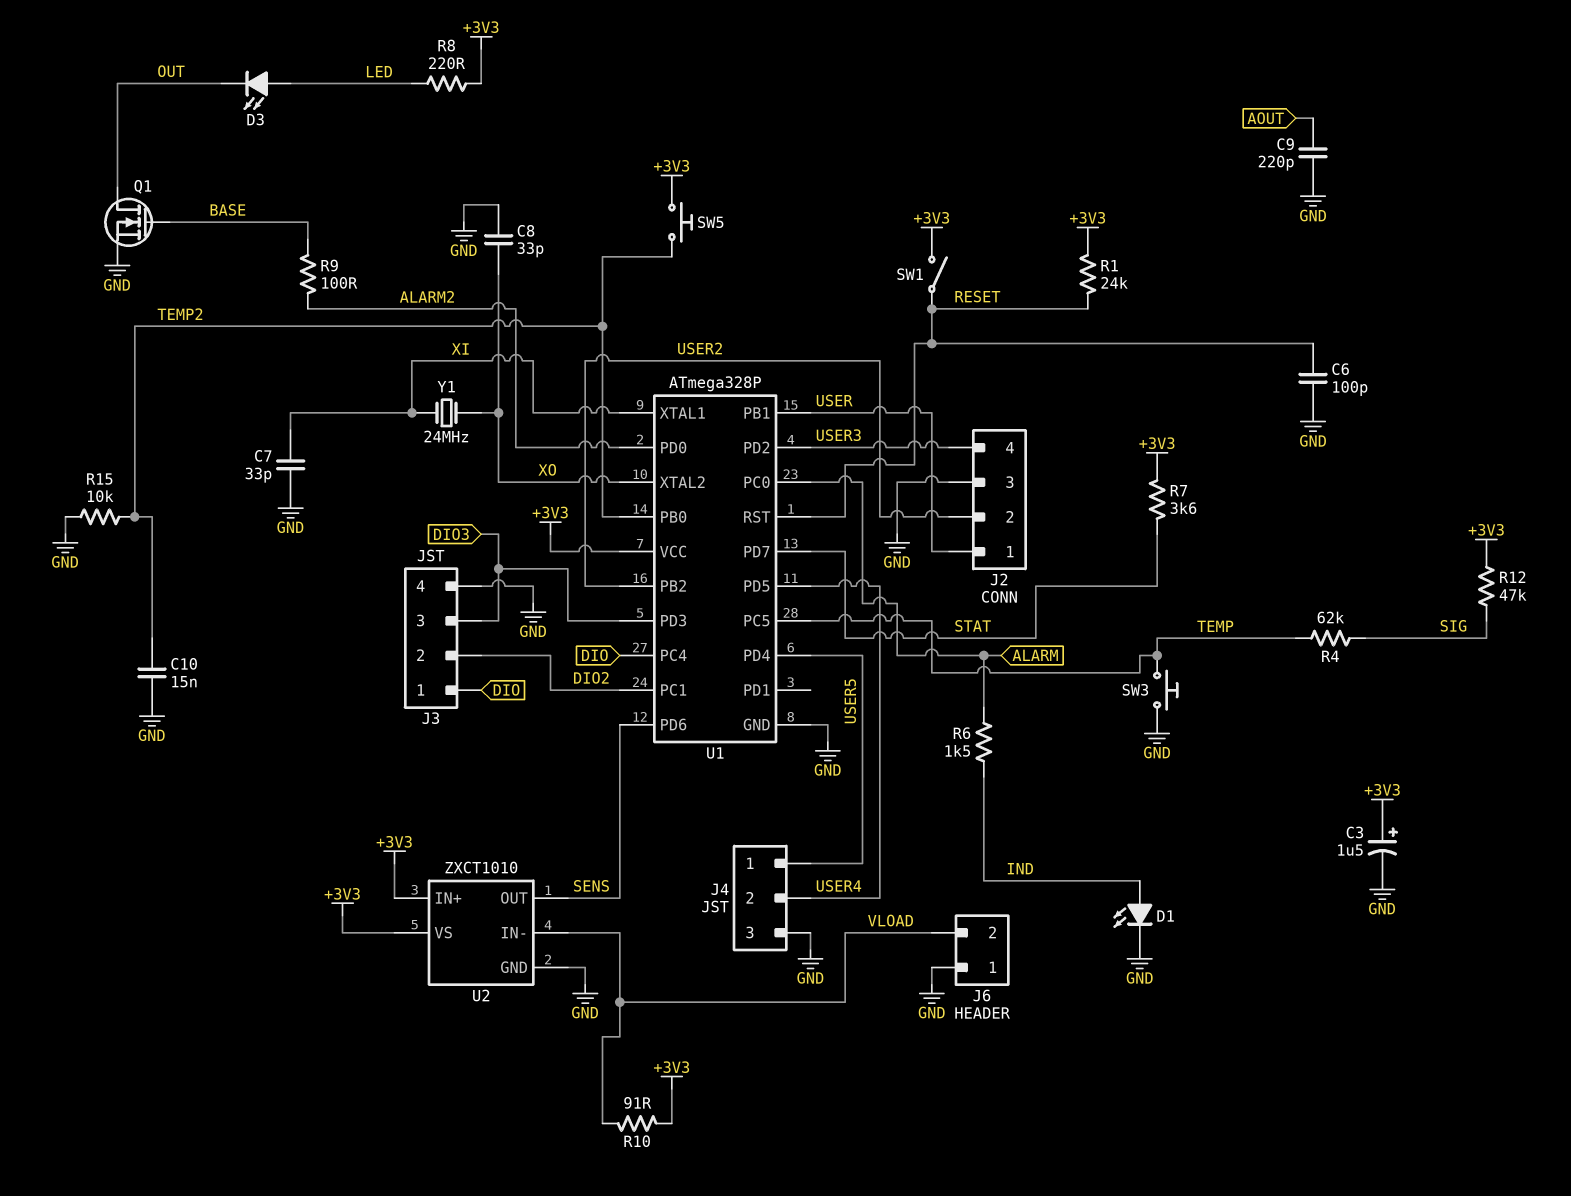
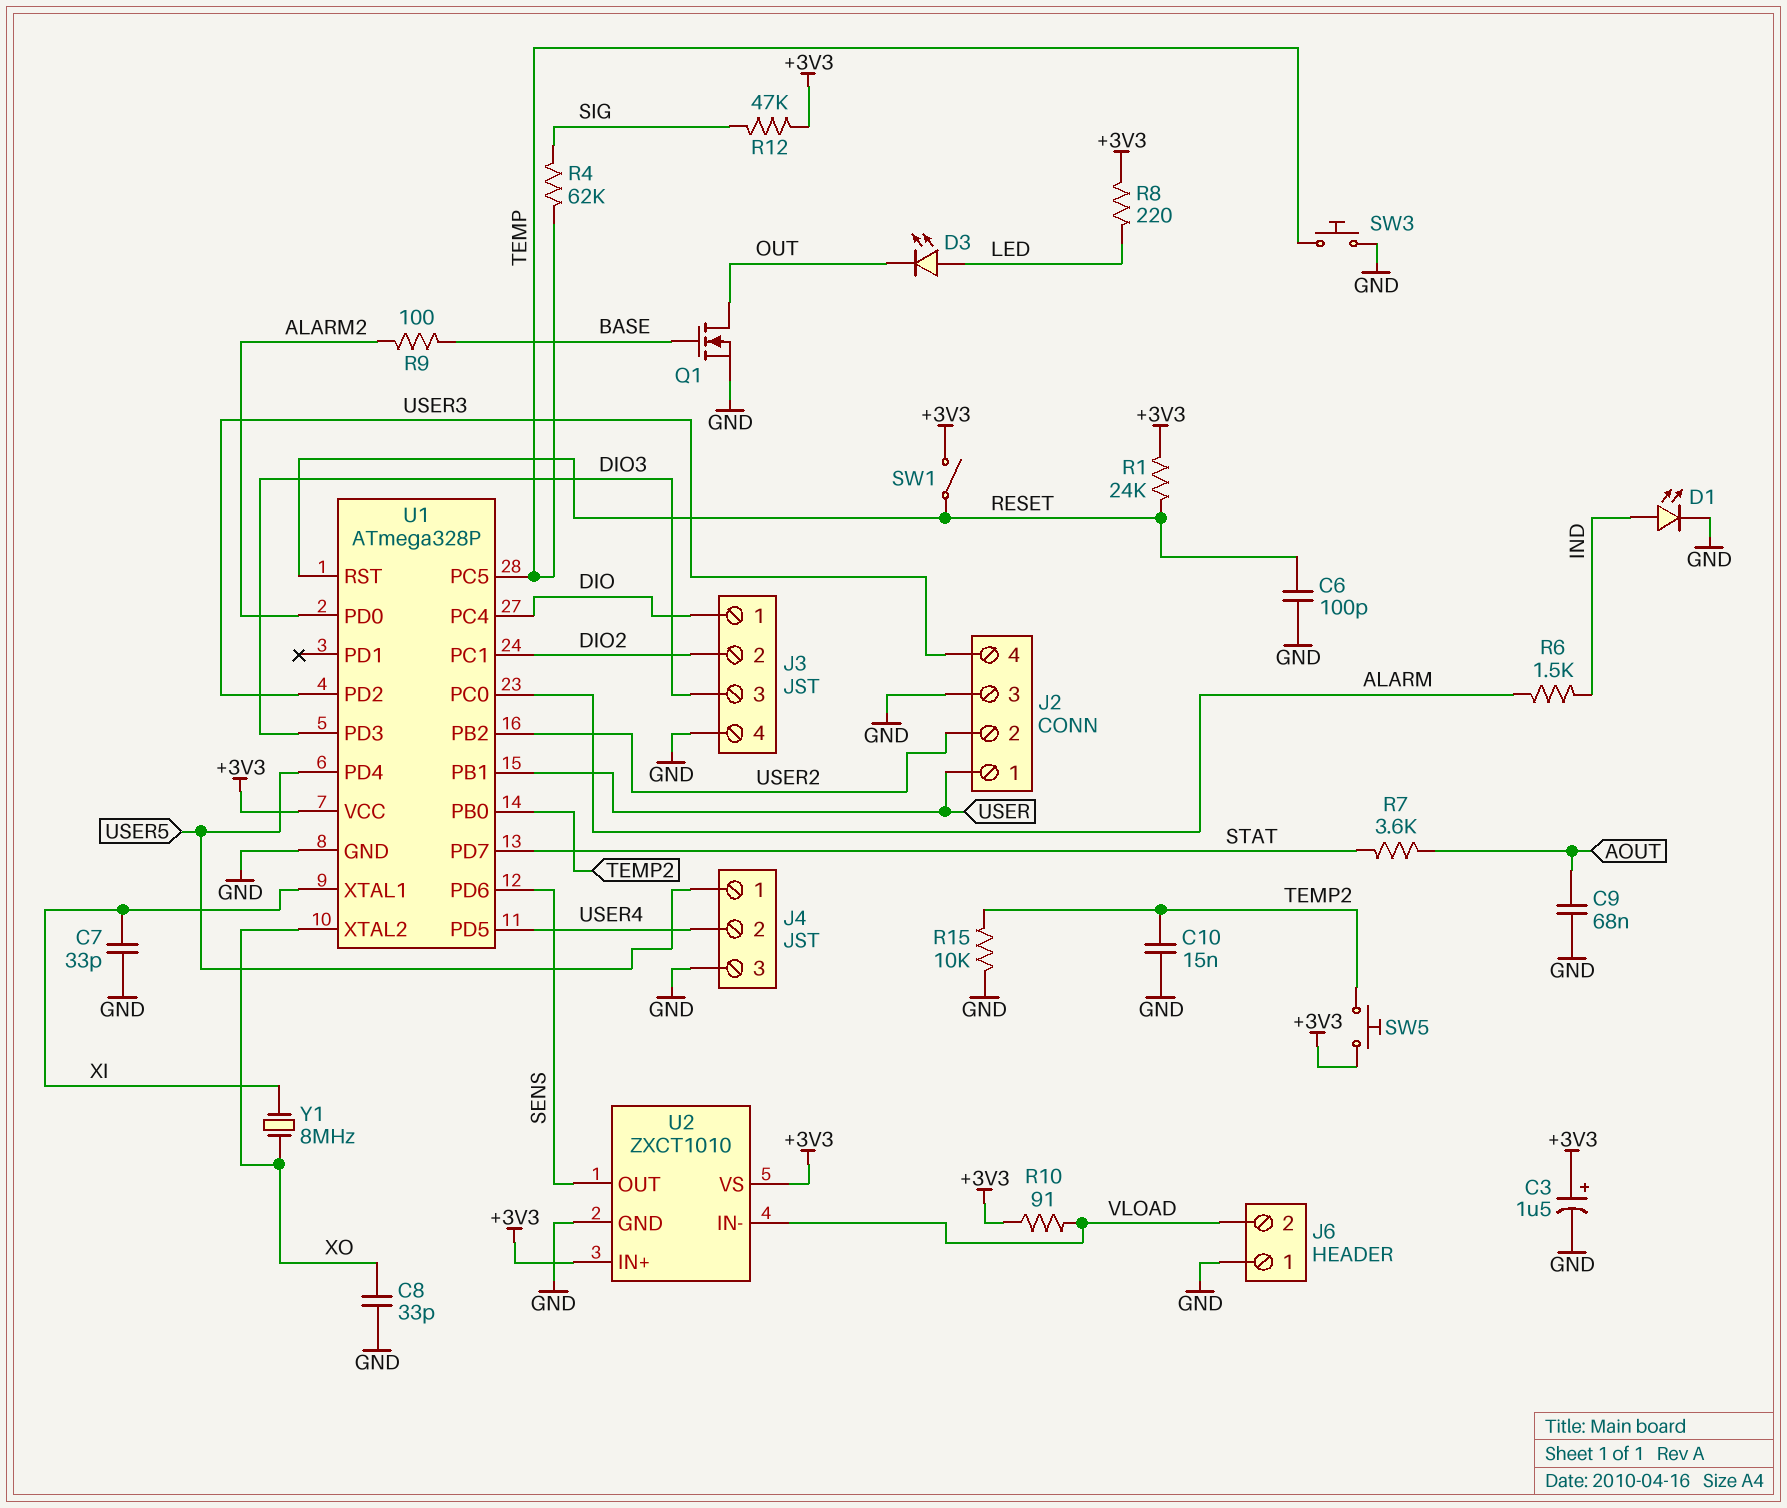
C9: 220pF (AOUT, GND) -> 68nF (AOUT, GND)
R7: 3.6k (+3V3, STAT) -> 3.6k (AOUT, STAT)
Y1: 24MHz (XI, XO) -> 8MHz (XI, XO)

